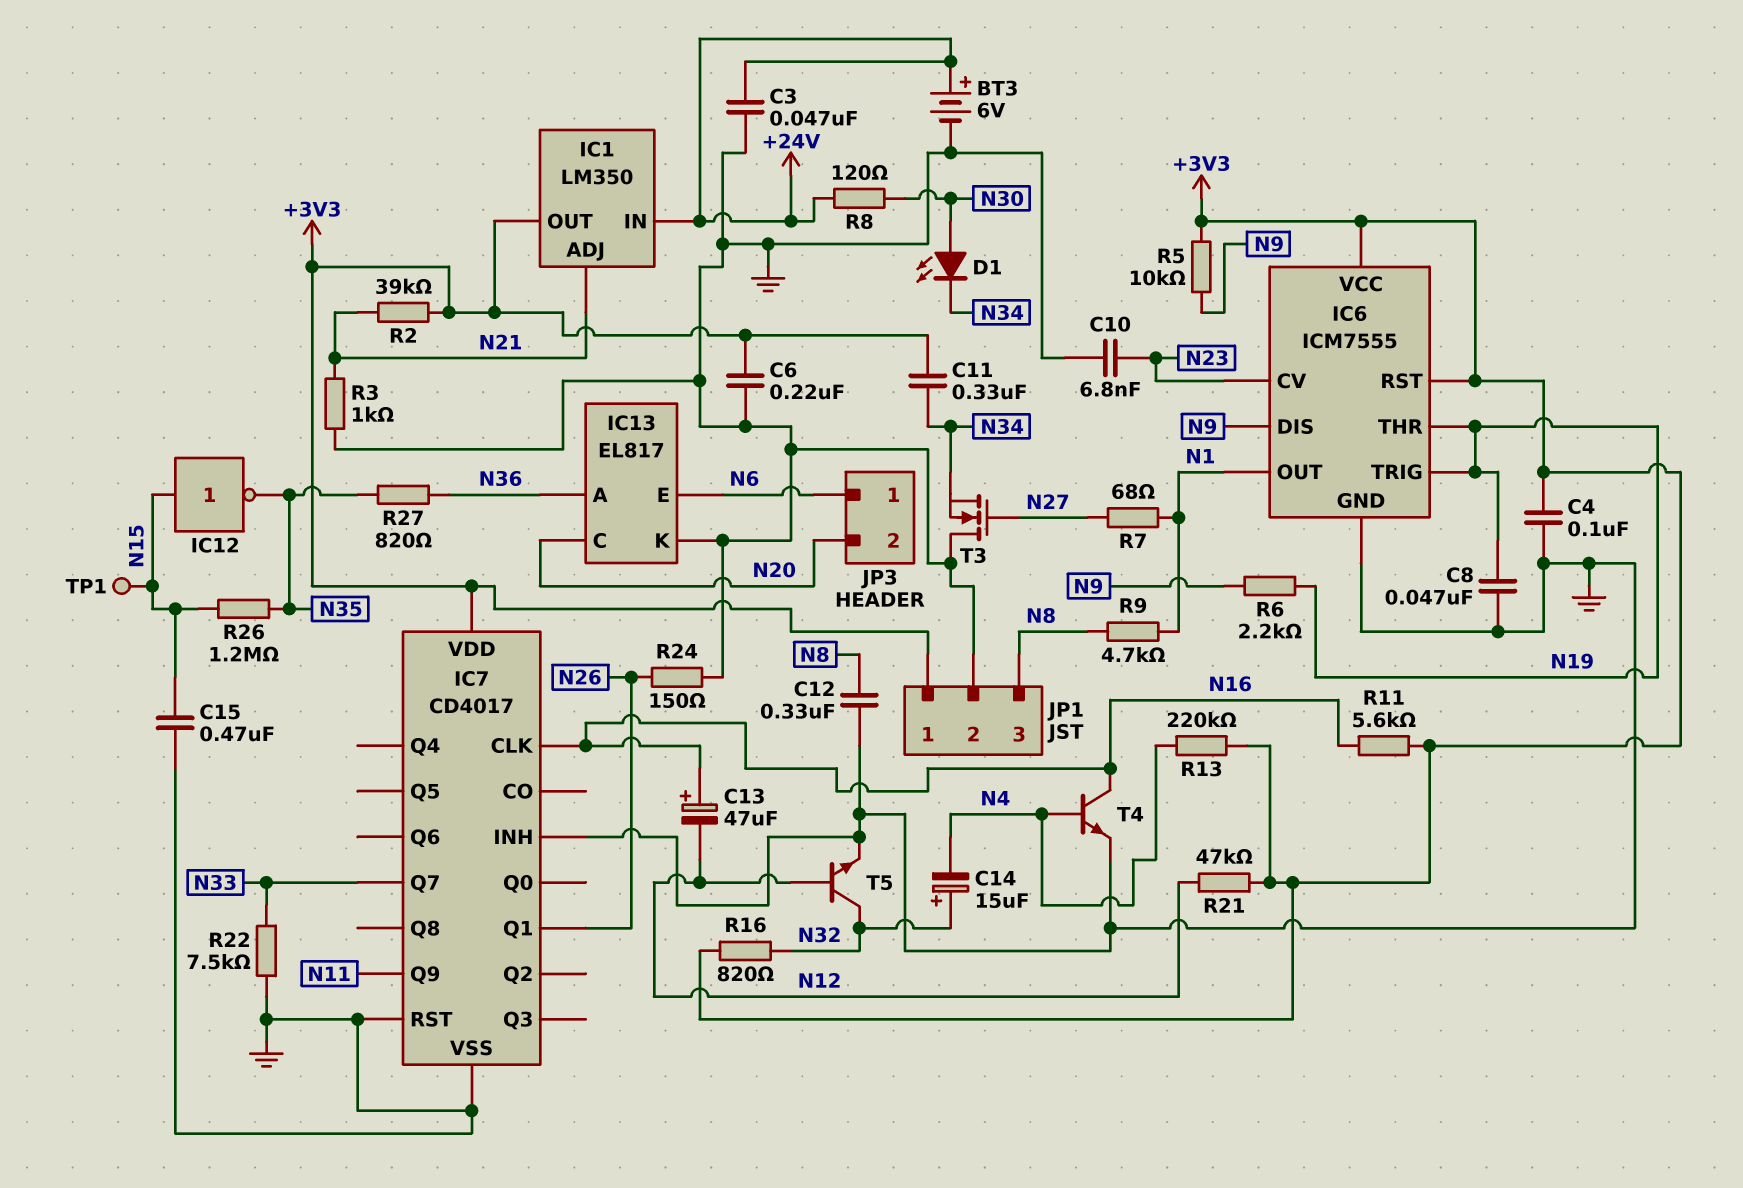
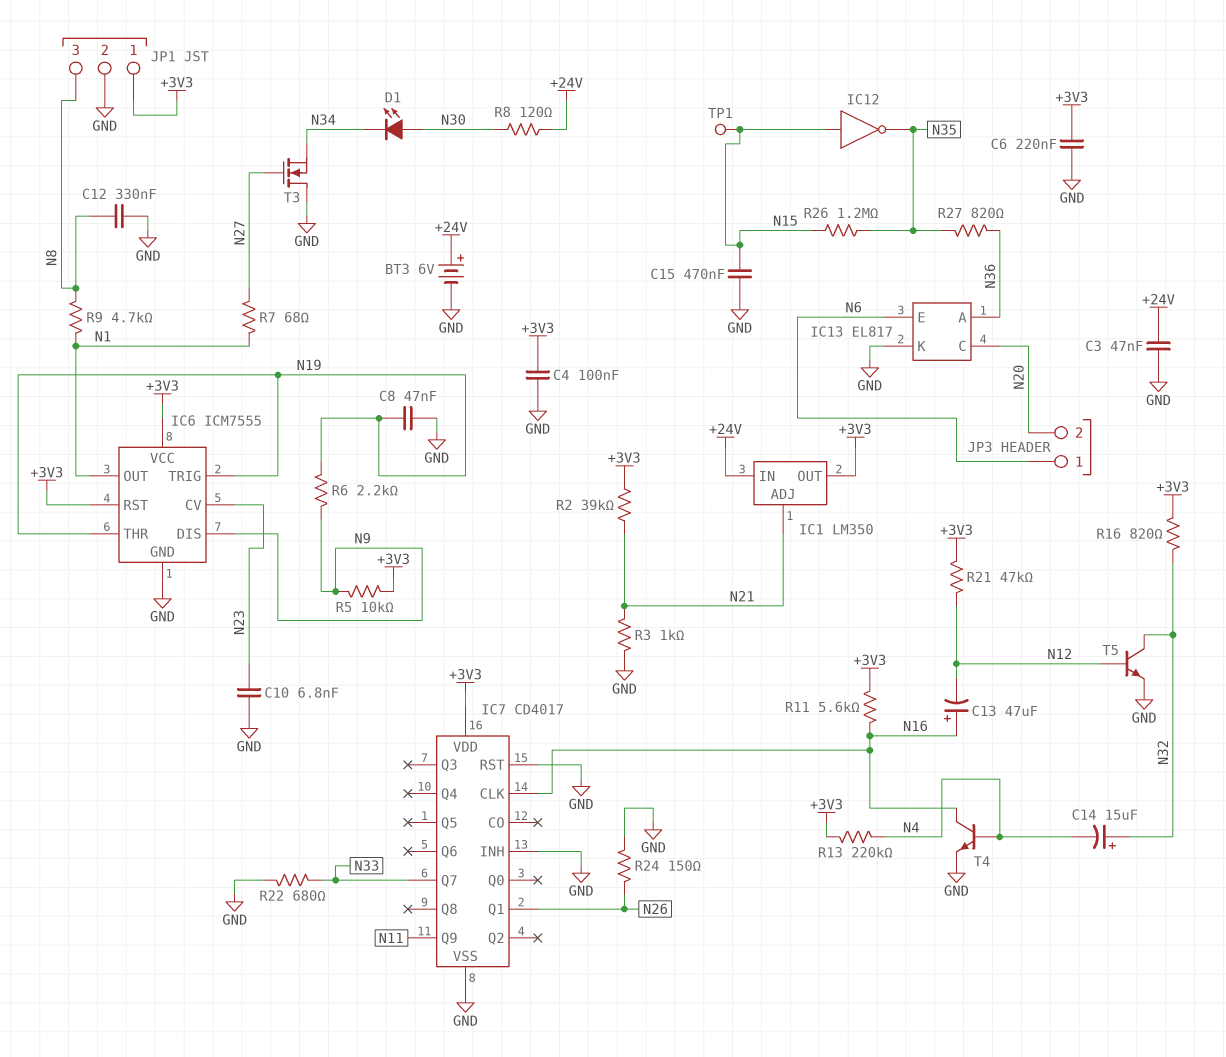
C11: 330nF (+3V3, N34) -> none
R22: 7.5k (GND, N33) -> 680 (GND, N33)

